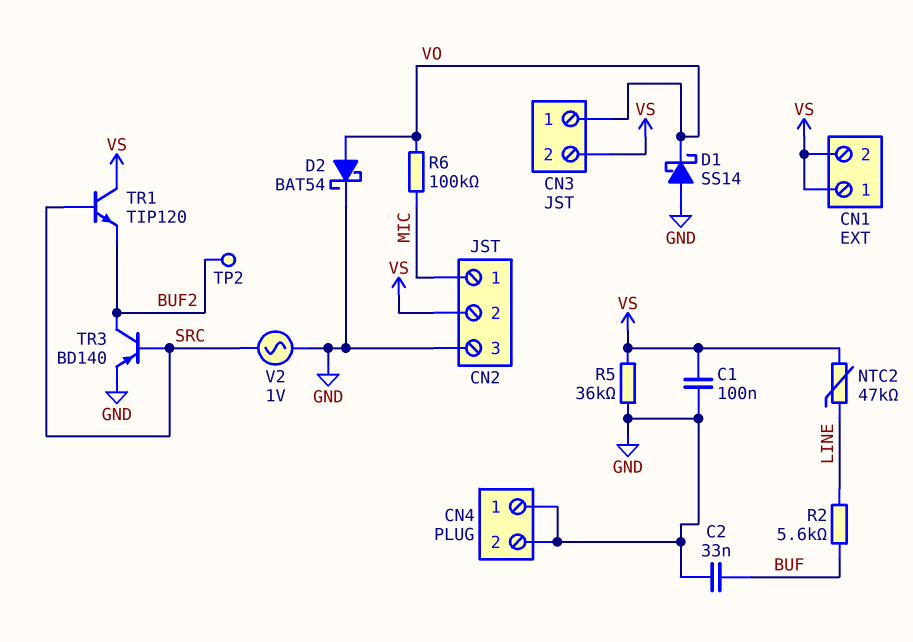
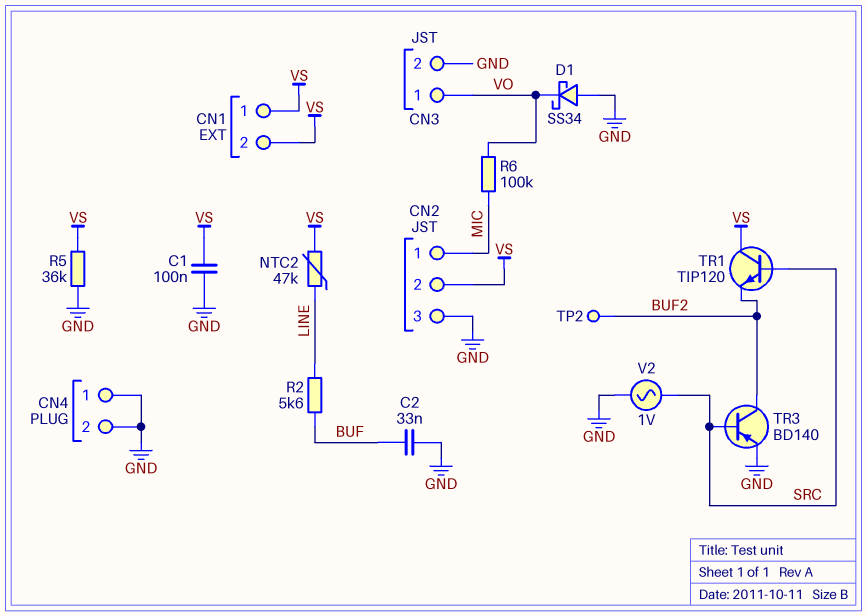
CN3 pin 2: VS -> GND
D1: schottky SS14 (A GND, K VO) -> schottky SS34 (A GND, K VO)
D2: schottky BAT54 (A VO, K GND) -> none

